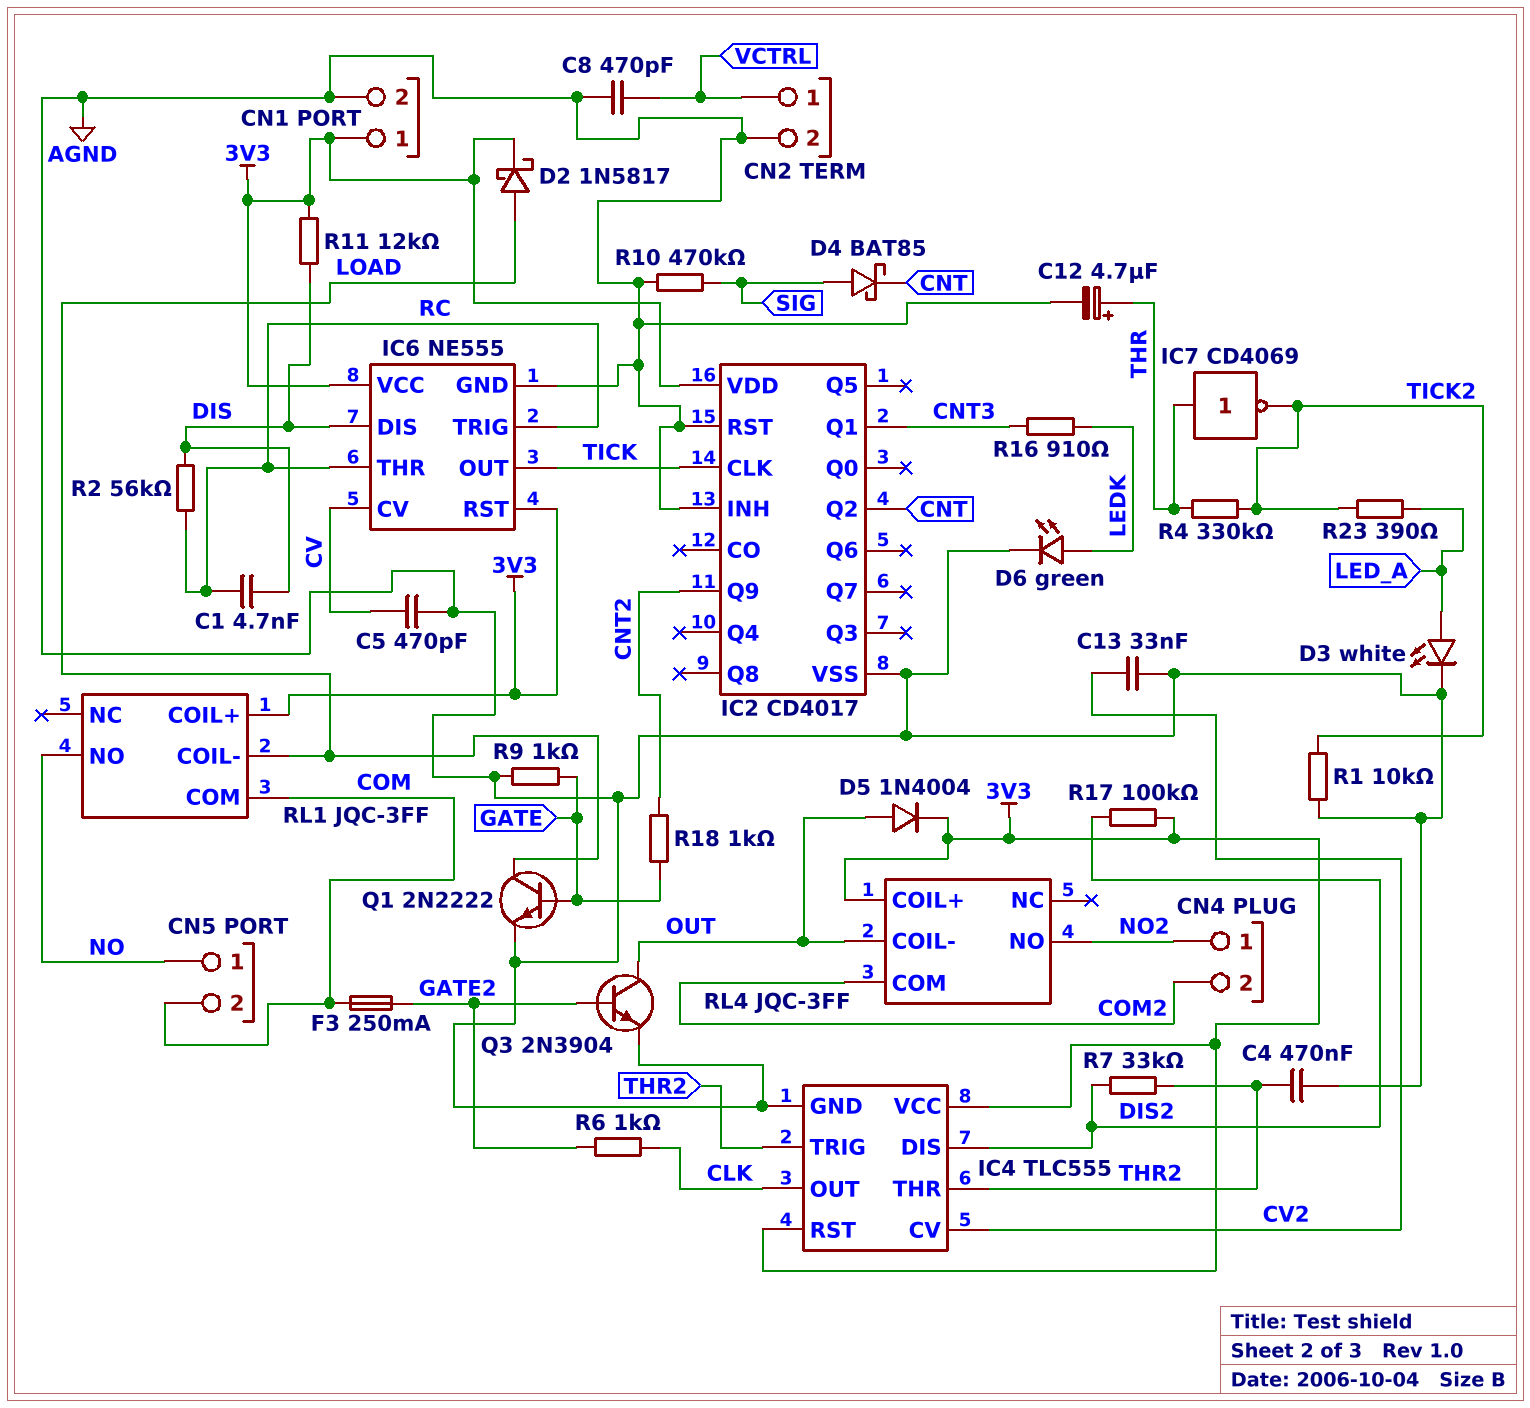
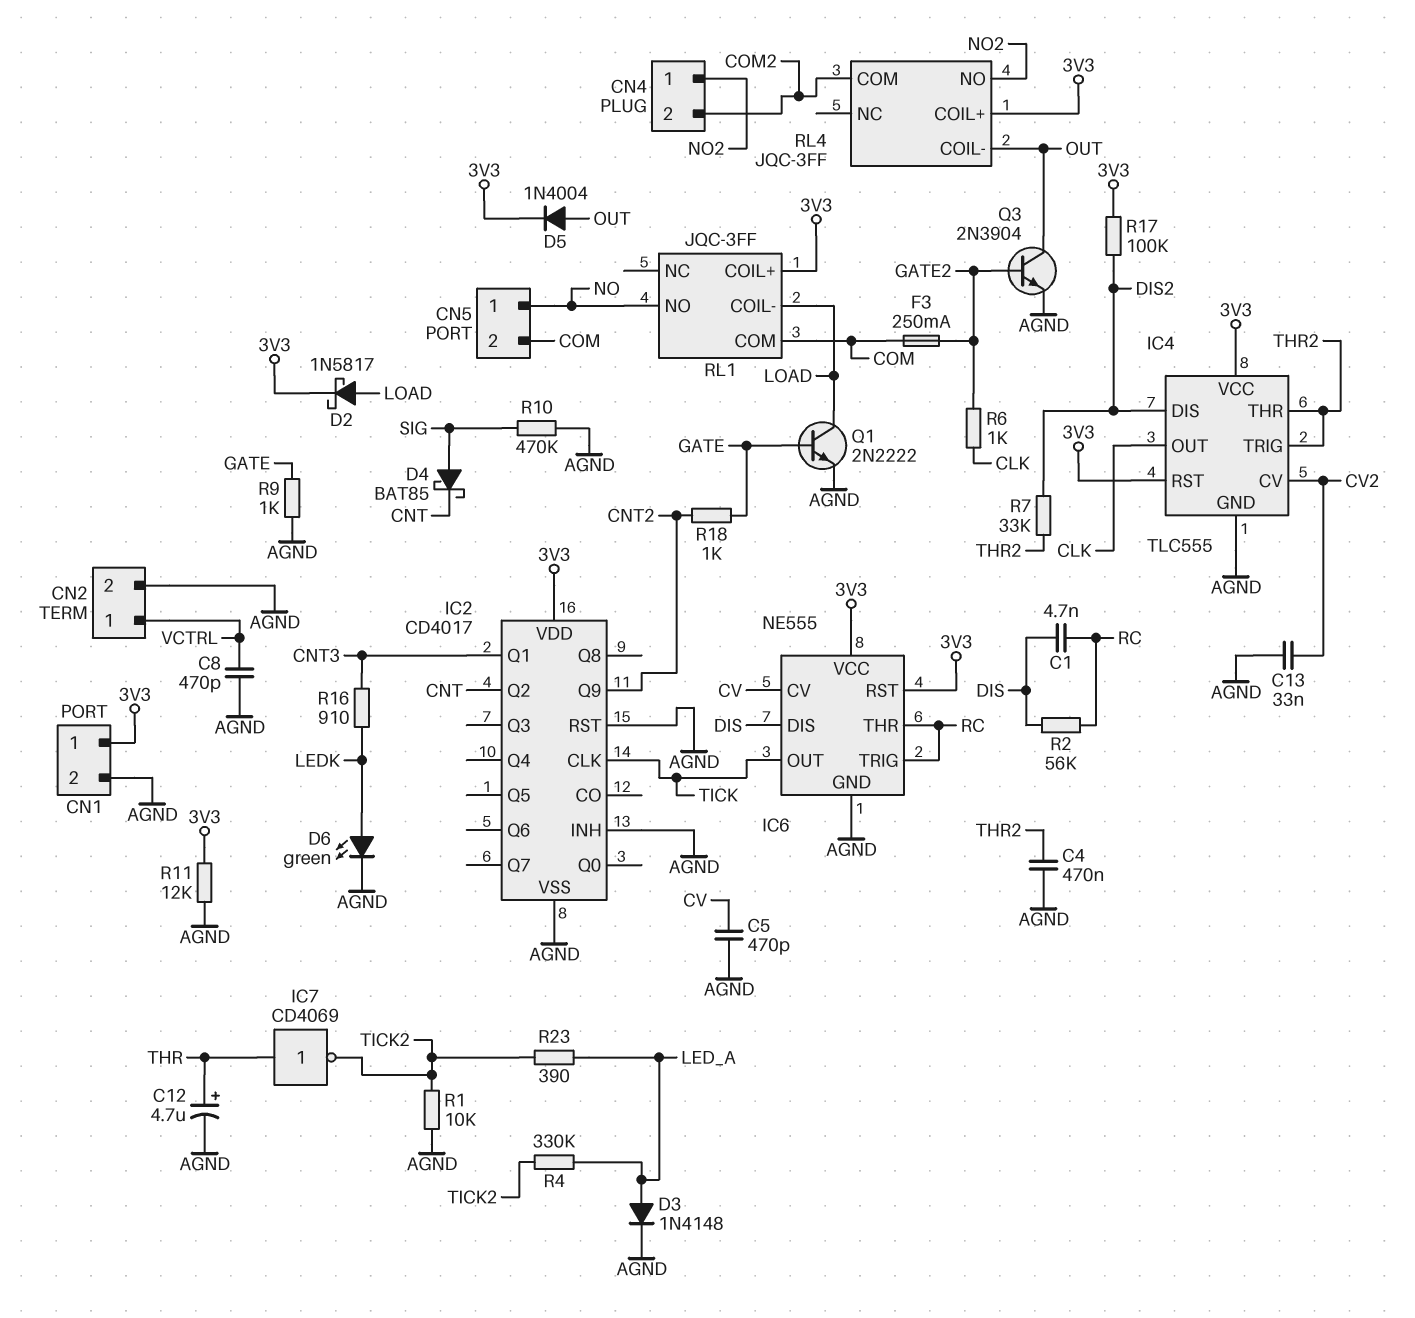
D3: LED white (A LED_A, K AGND) -> diode 1N4148 (A LED_A, K AGND)
R4: 330k (THR, TICK2) -> 330k (LED_A, TICK2)
R11: 12k (3V3, DIS) -> 12k (3V3, AGND)

